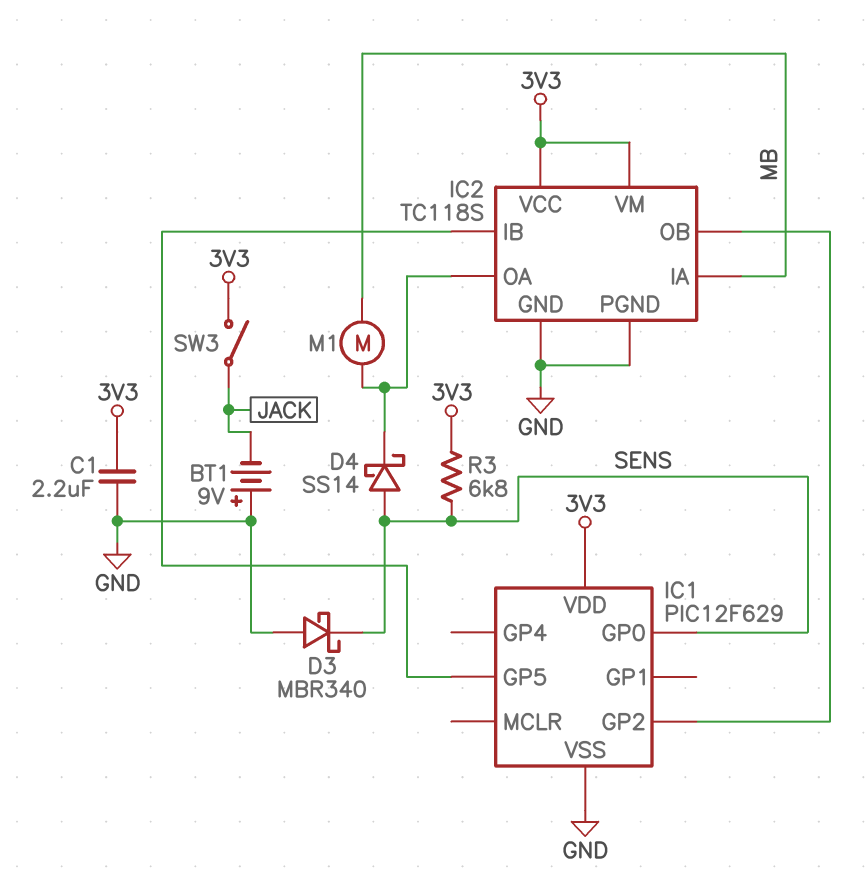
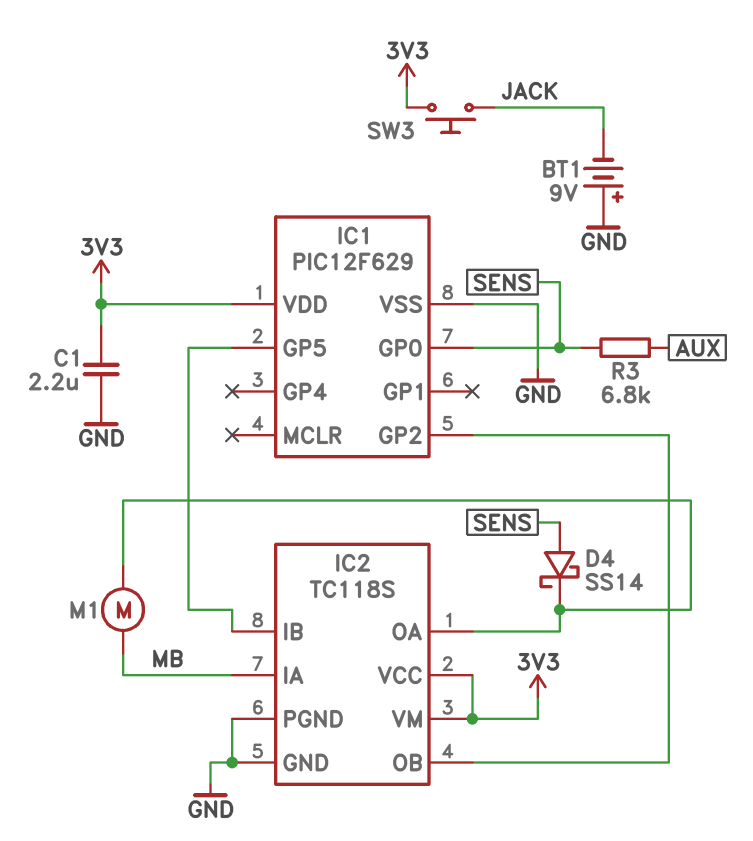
D3: schottky MBR340 (A GND, K SENS) -> none
R3: 6.8k (3V3, SENS) -> 6.8k (AUX, SENS)
SW3: switch (3V3, JACK) -> button (3V3, JACK)

